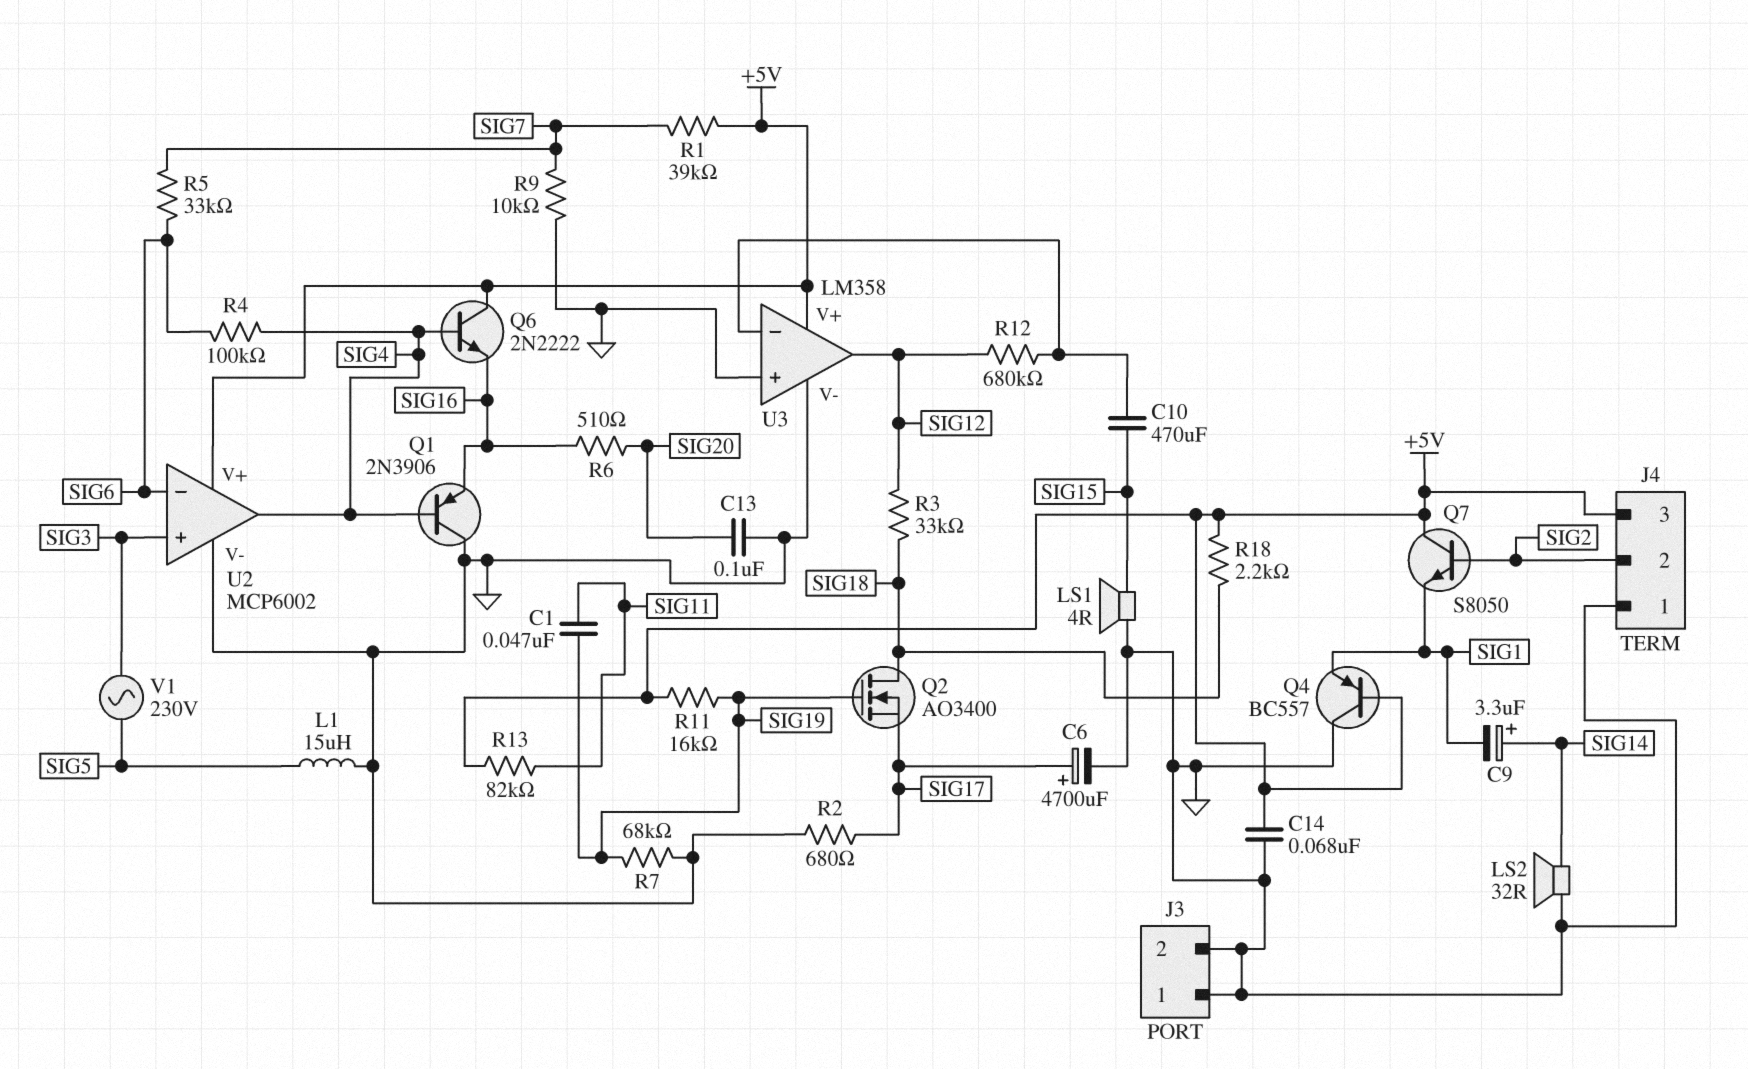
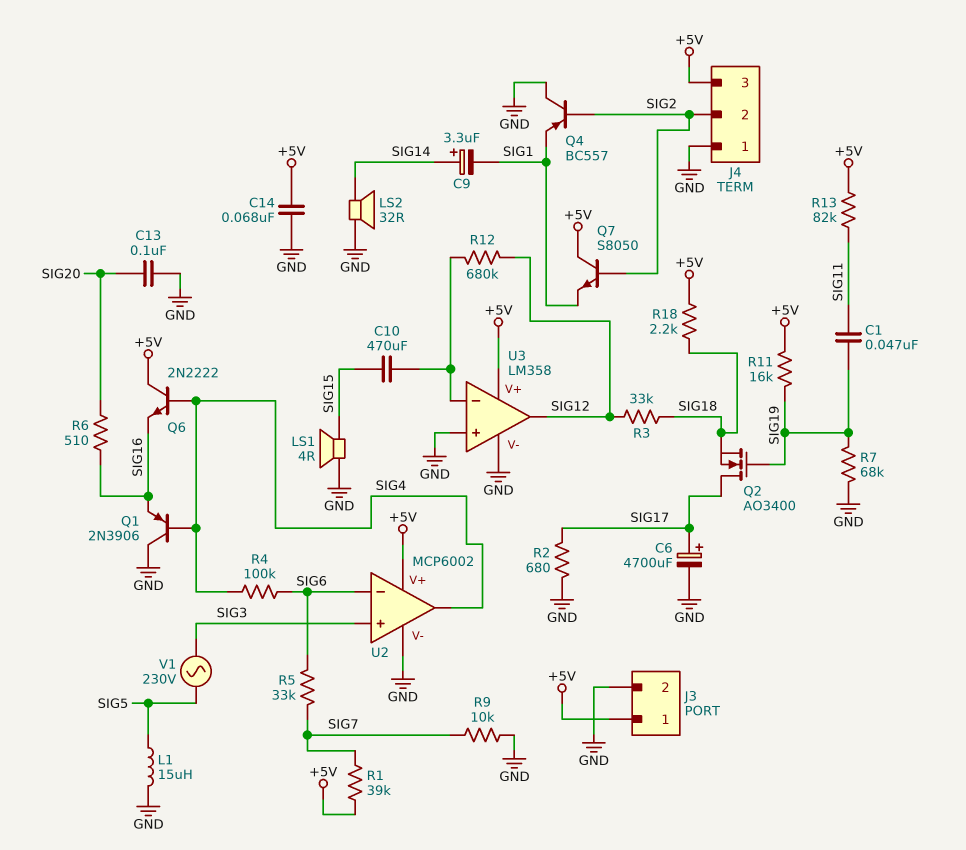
J3 pin 1: GND -> +5V
Q2: NMOS AO3400 (G SIG19, D SIG18, S SIG17) -> NMOS AO3400 (G SIG19, D SIG17, S SIG18)
Q4: PNP BC557 (B +5V, C GND, E SIG1) -> PNP BC557 (B SIG2, C GND, E SIG1)

